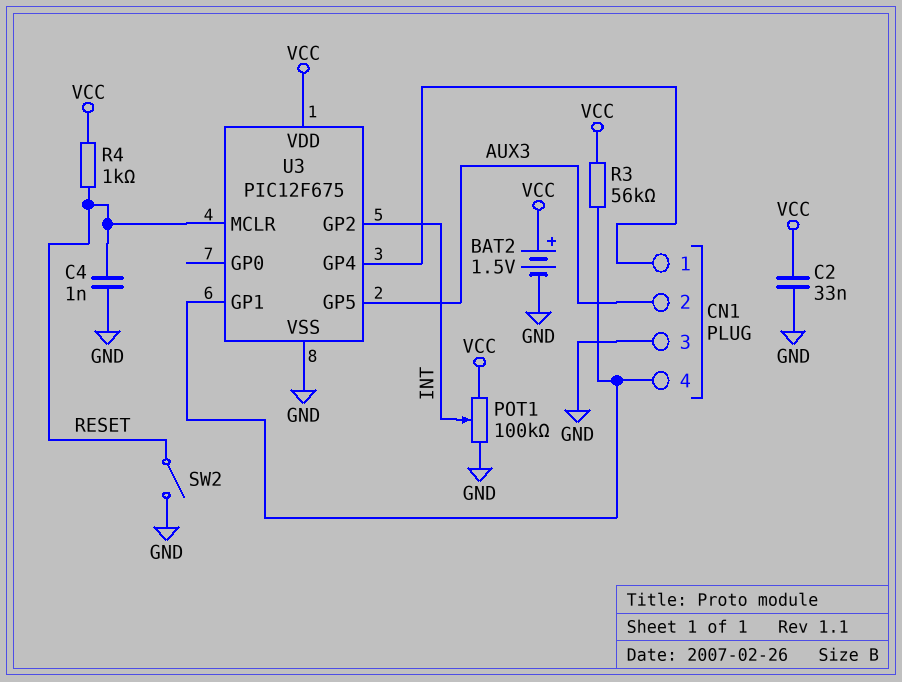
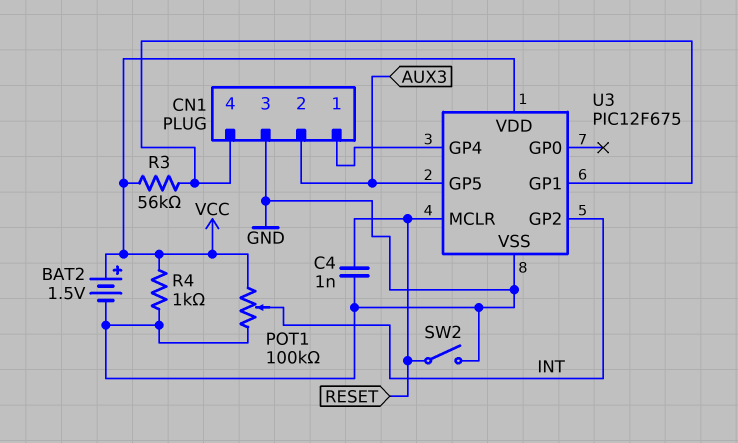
C2: 33nF (GND, VCC) -> none
R4: 1k (RESET, VCC) -> 1k (GND, VCC)

